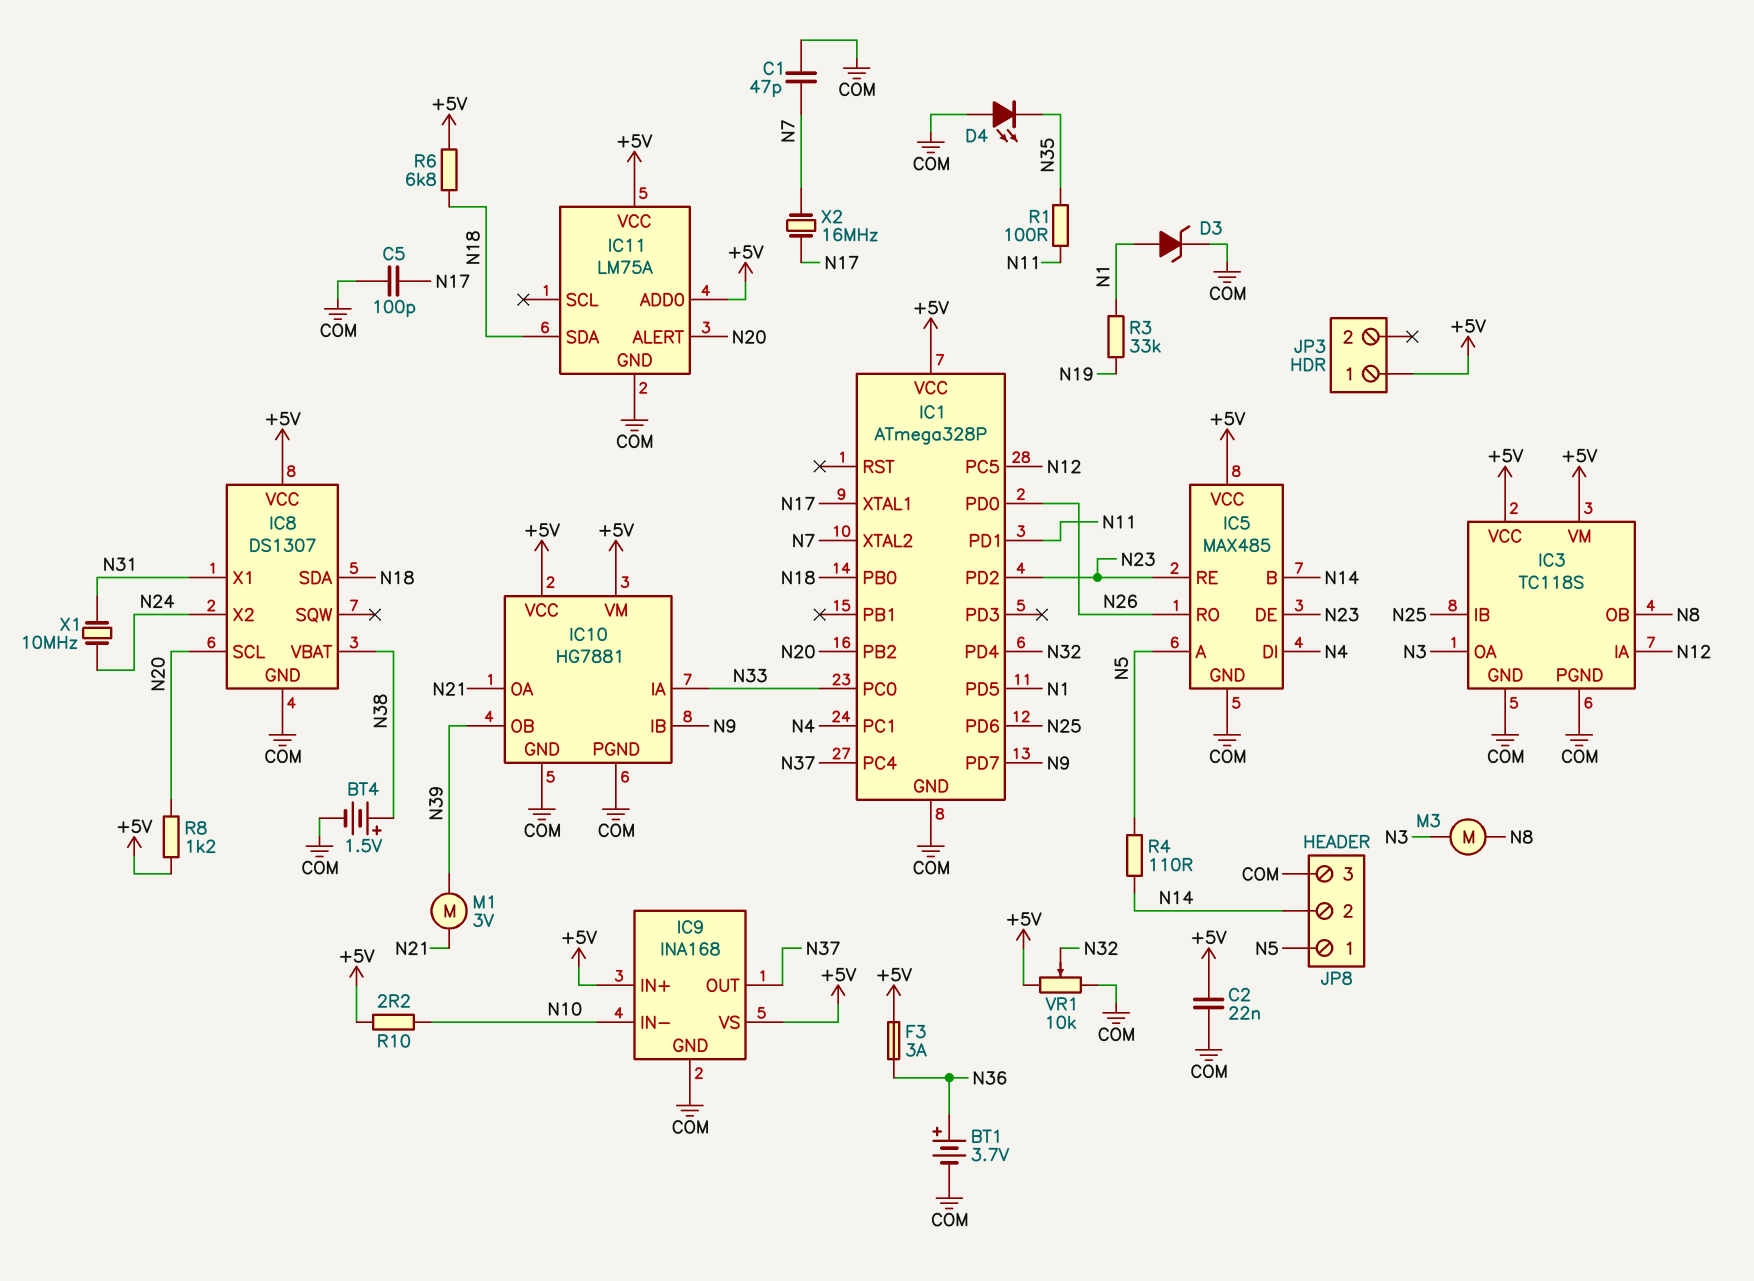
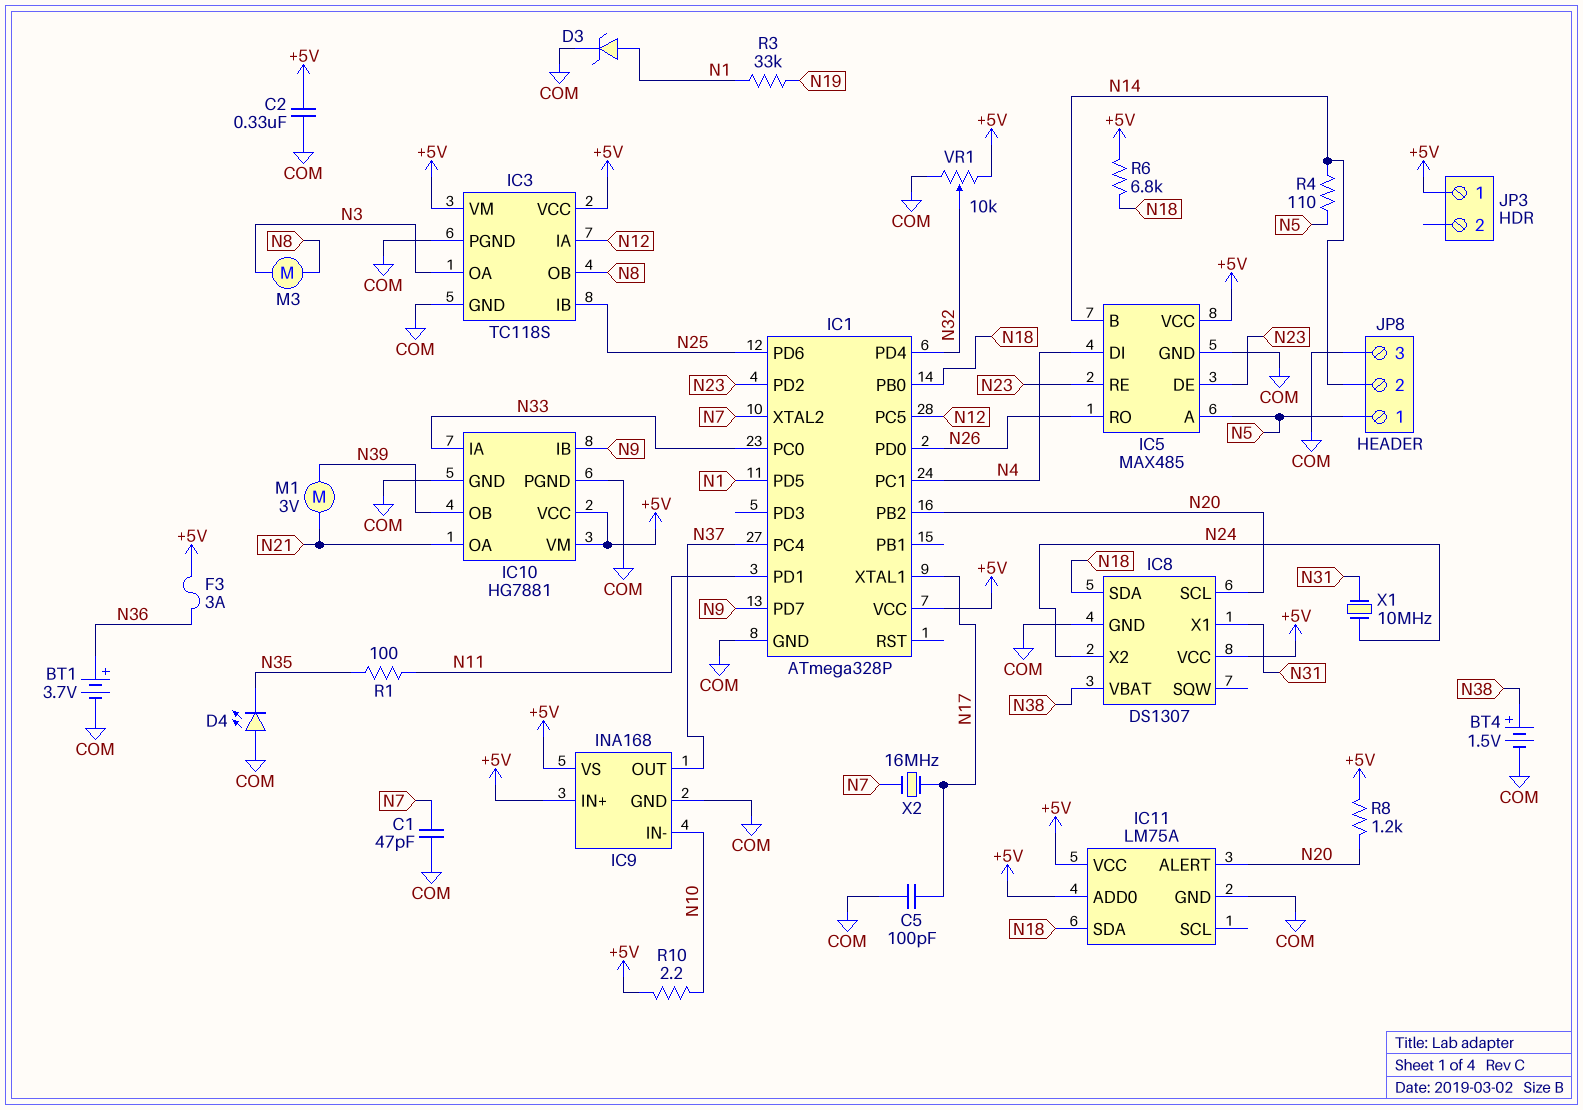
C2: 22nF (+5V, COM) -> 330nF (+5V, COM)

